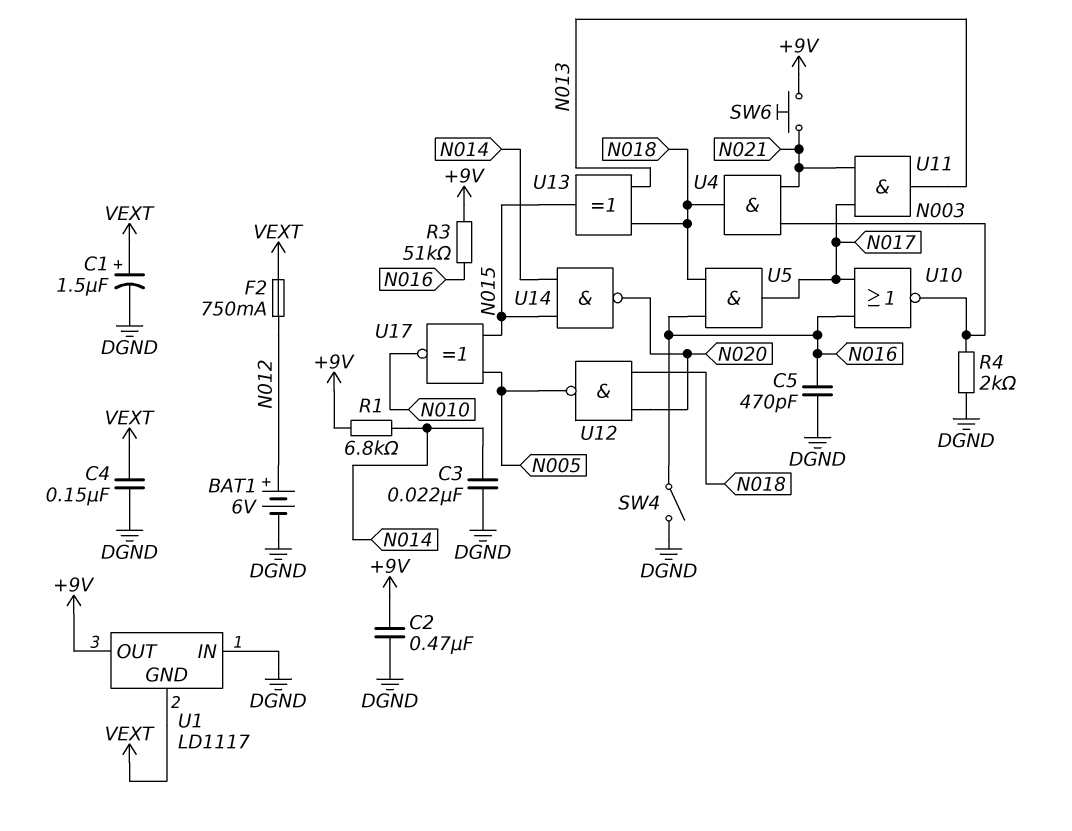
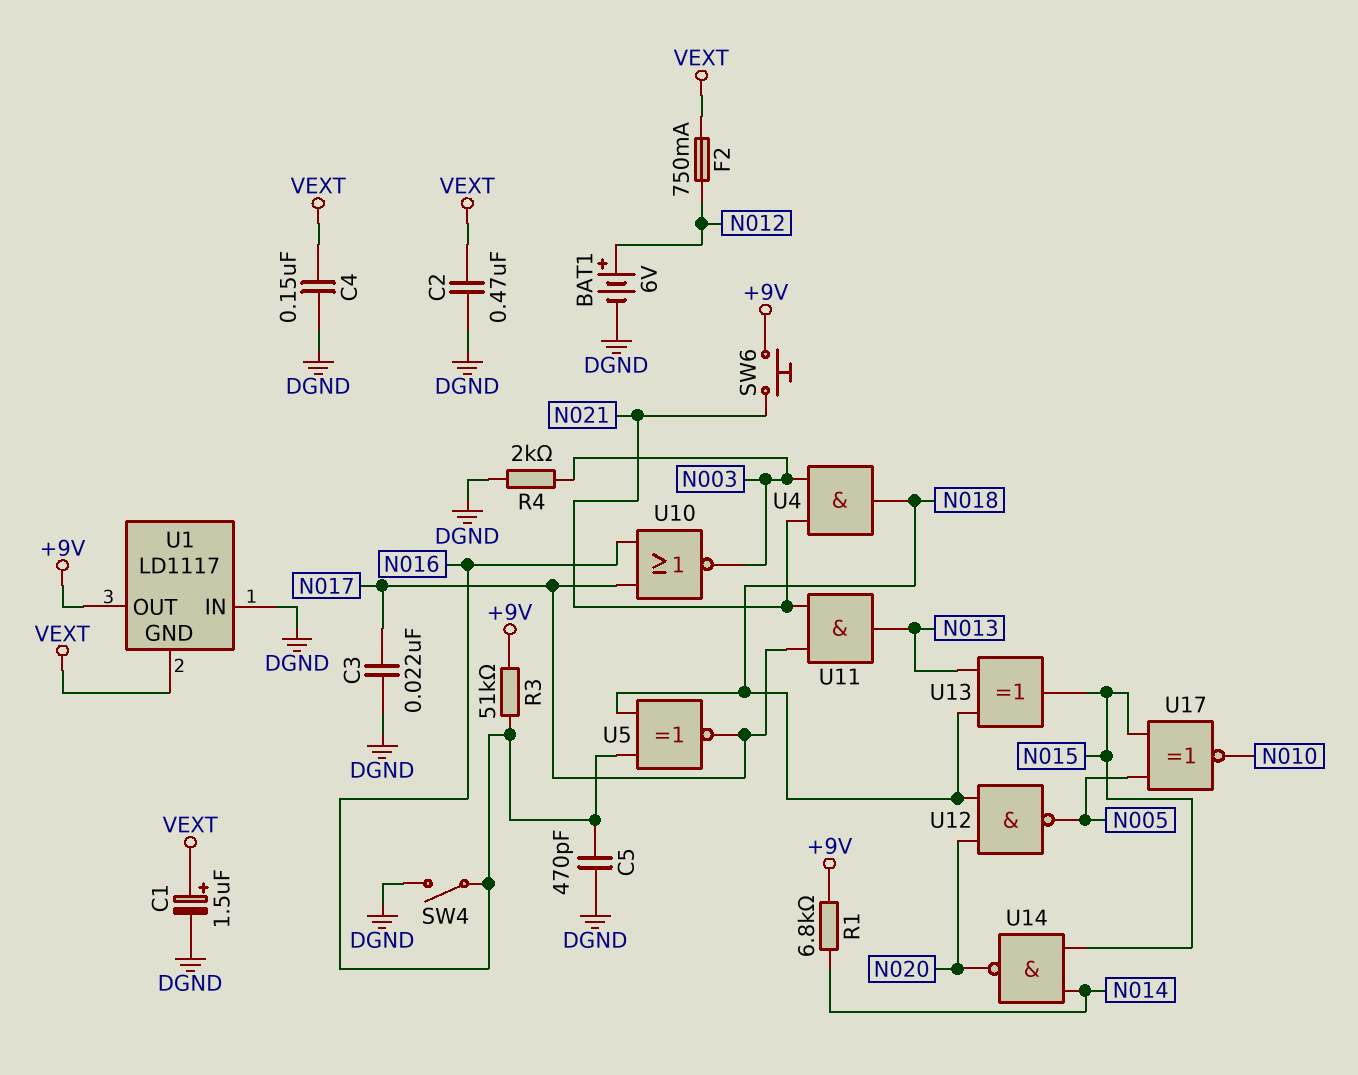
C2: 470nF (+9V, DGND) -> 470nF (DGND, VEXT)
C3: 22nF (DGND, N014) -> 22nF (DGND, N017)
U5: AND (in N016, in N018, out N017) -> XNOR (in N016, in N018, out N017)

